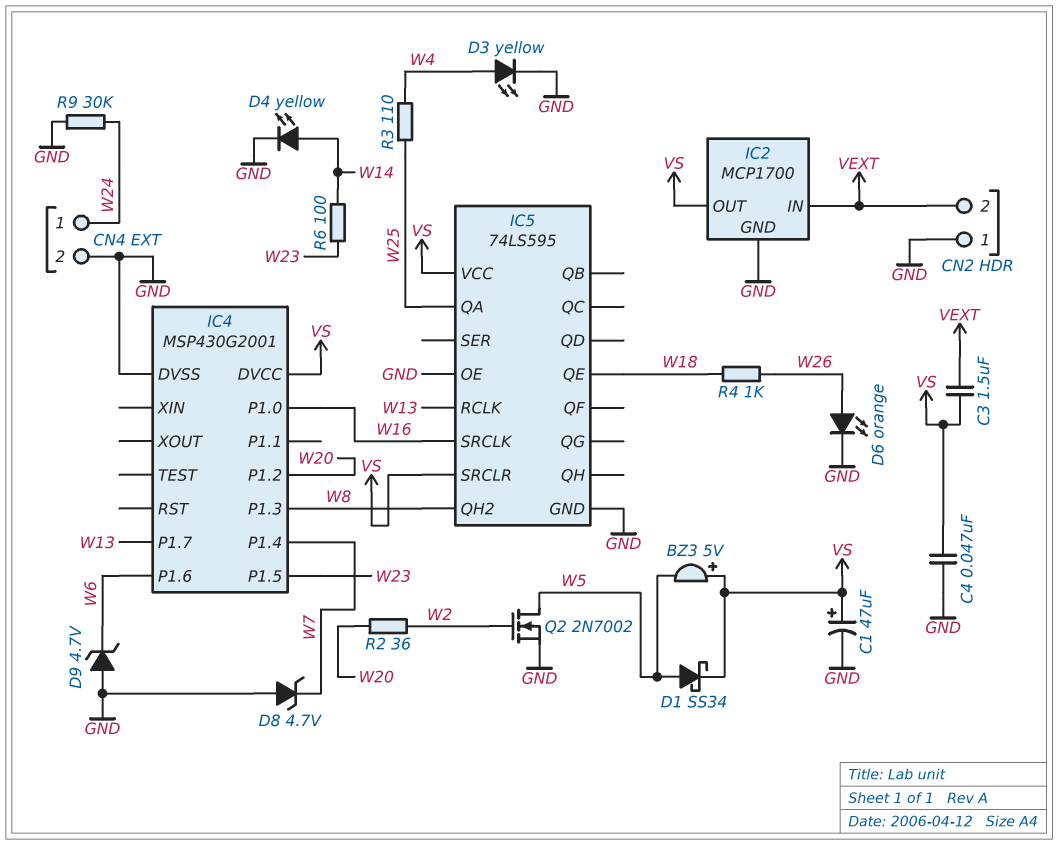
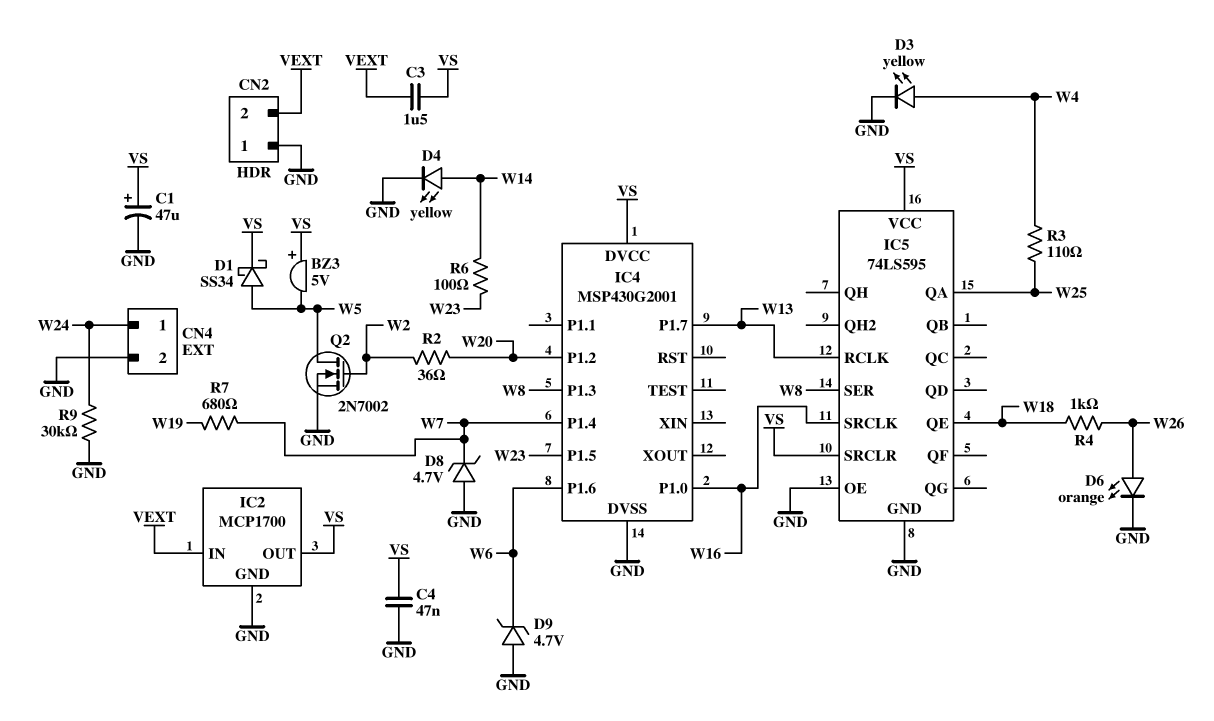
IC5 pin QH2: W8 -> none
IC5 pin SER: none -> W8
R7: none -> 680 (W7, W19)

